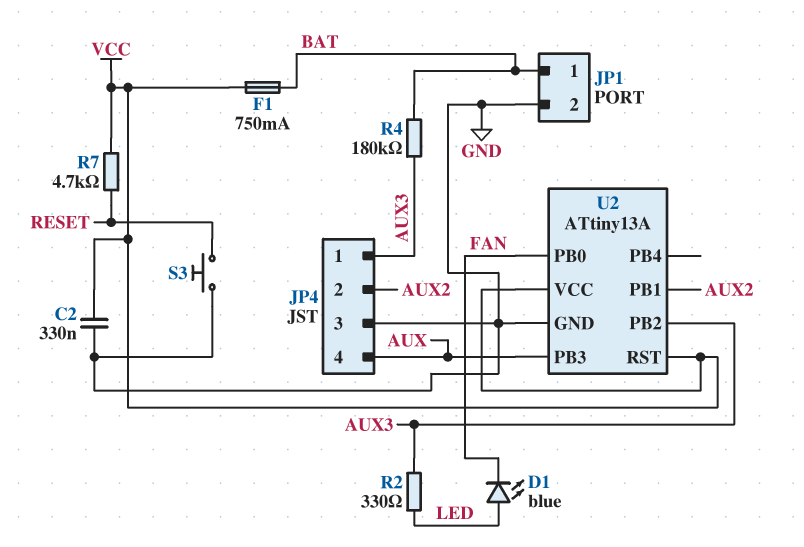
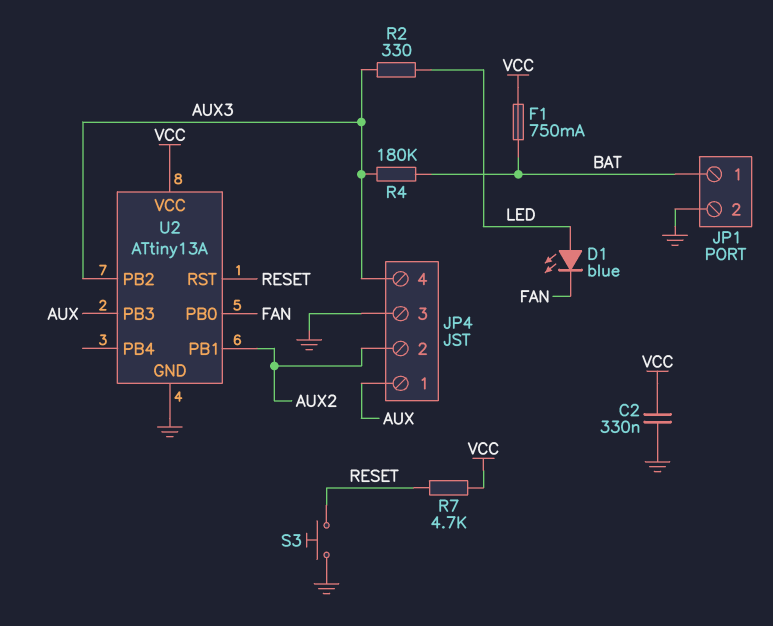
JP4 pin 1: AUX3 -> AUX
JP4 pin 4: AUX -> AUX3
U2 pin RST: VCC -> RESET

